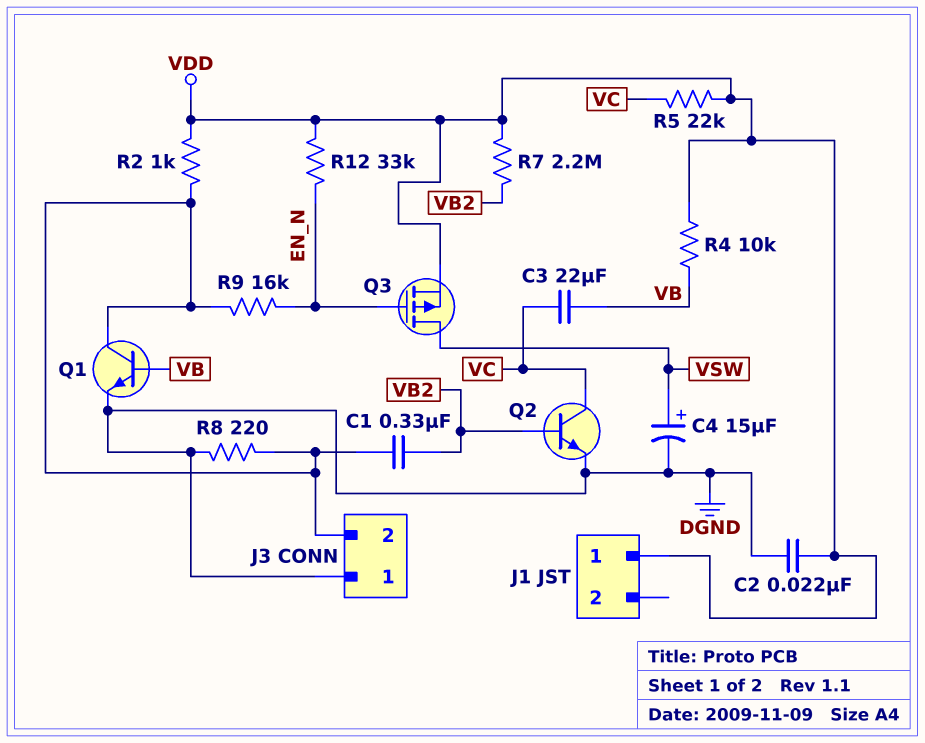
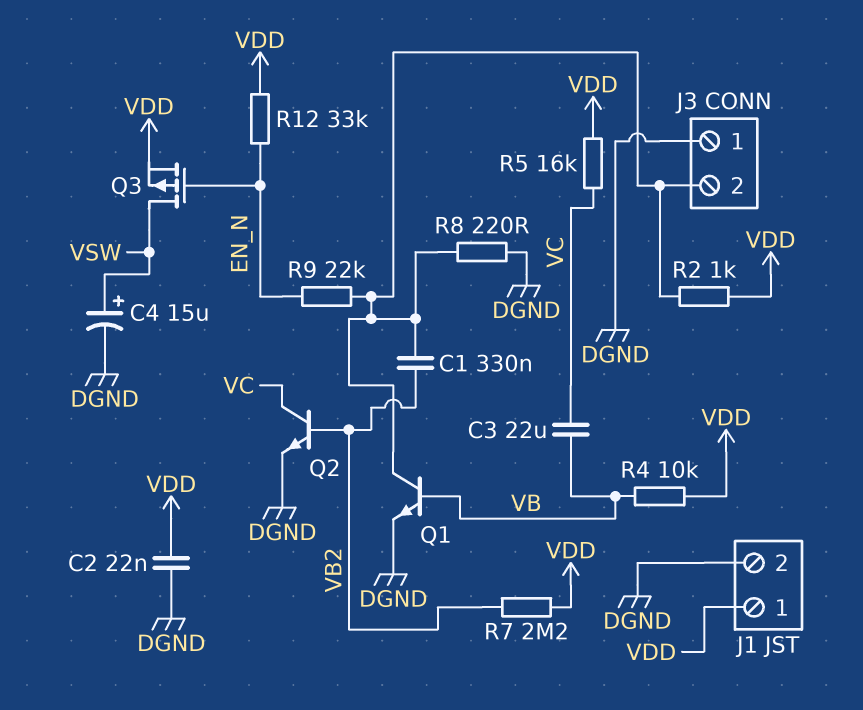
J1 pin 2: none -> DGND
R5: 22k (VC, VDD) -> 16k (VC, VDD)
R9: 16k (EN_N, J3/2) -> 22k (EN_N, J3/2)

